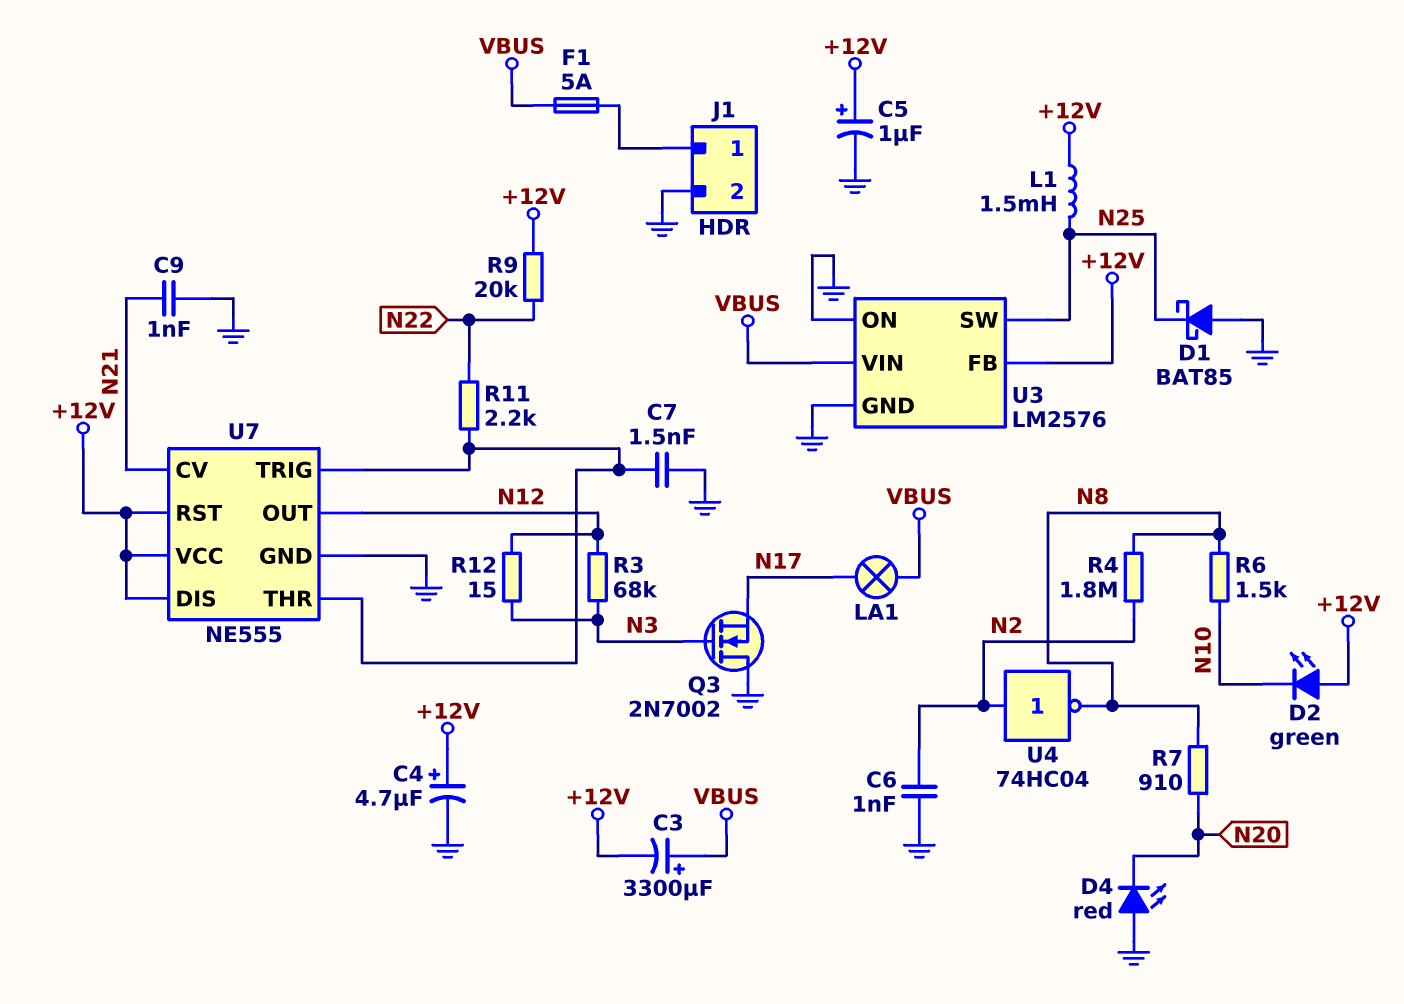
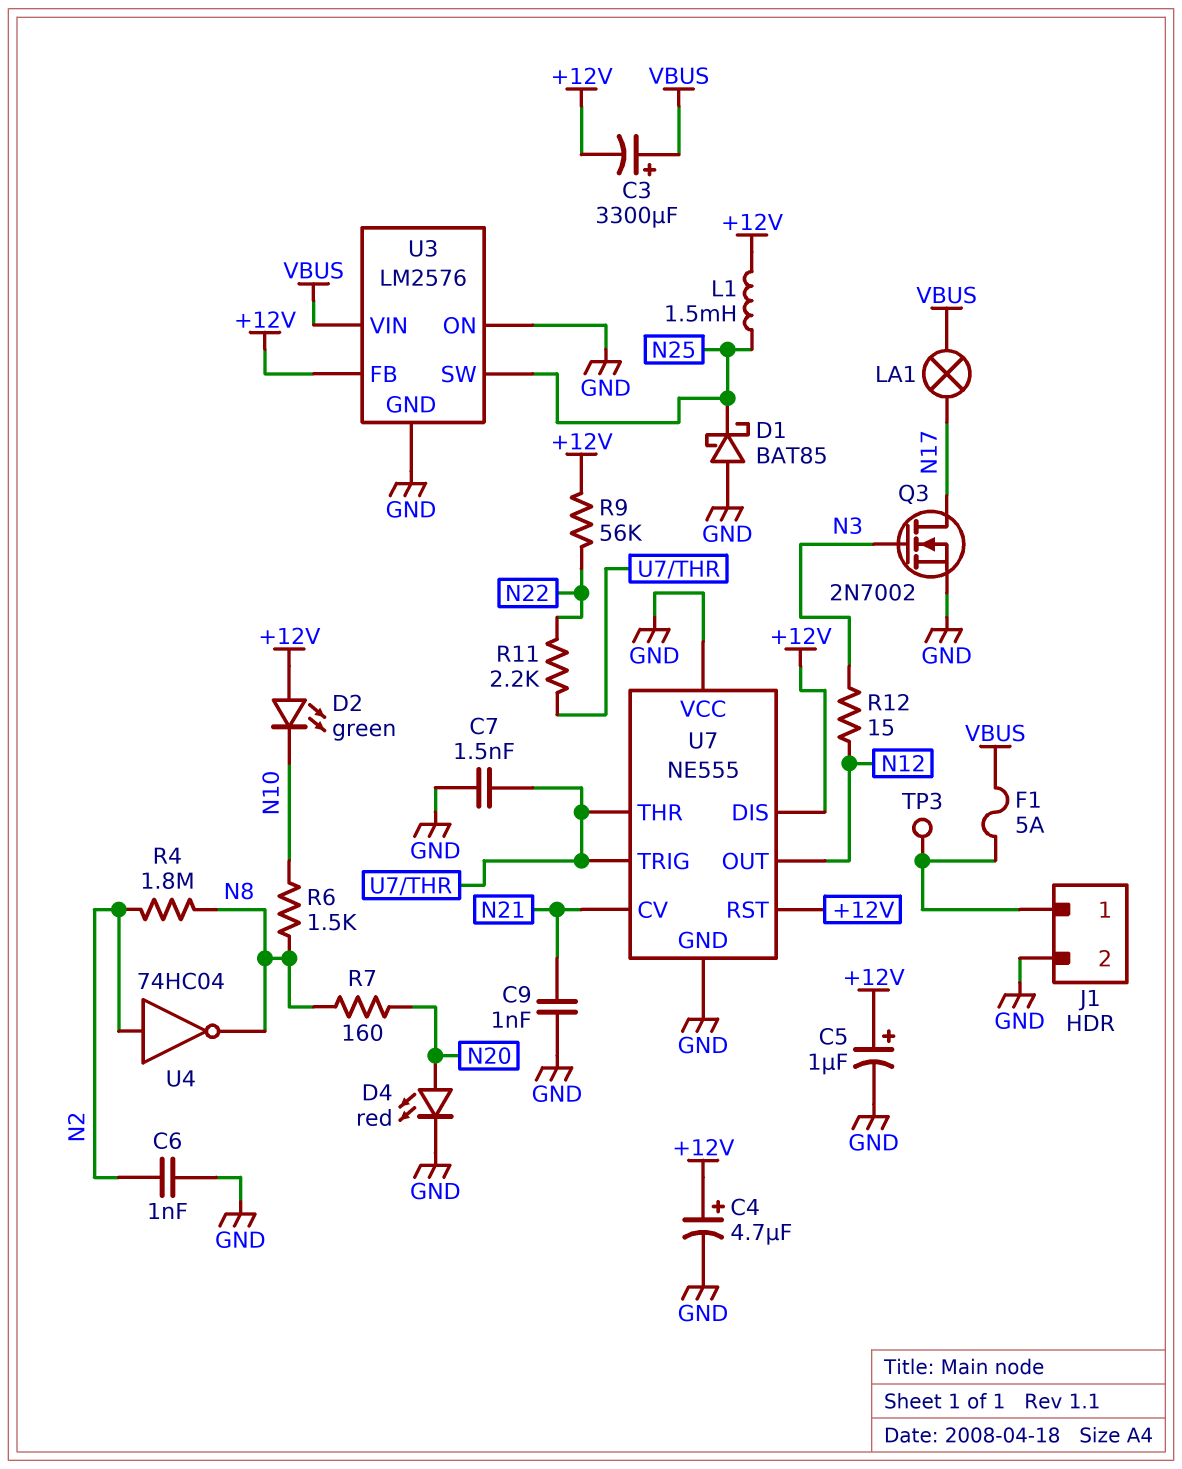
D4: LED red (A GND, K N20) -> LED red (A N20, K GND)
Q3: NMOS 2N7002 (G N3, D GND, S N17) -> NMOS 2N7002 (G N3, D N17, S GND)
R3: 68k (N3, N12) -> none
R7: 910 (N8, N20) -> 160 (N8, N20)
R9: 20k (+12V, N22) -> 56k (+12V, N22)
TP3: none -> test point (J1/1)
U7 pin VCC: +12V -> GND

